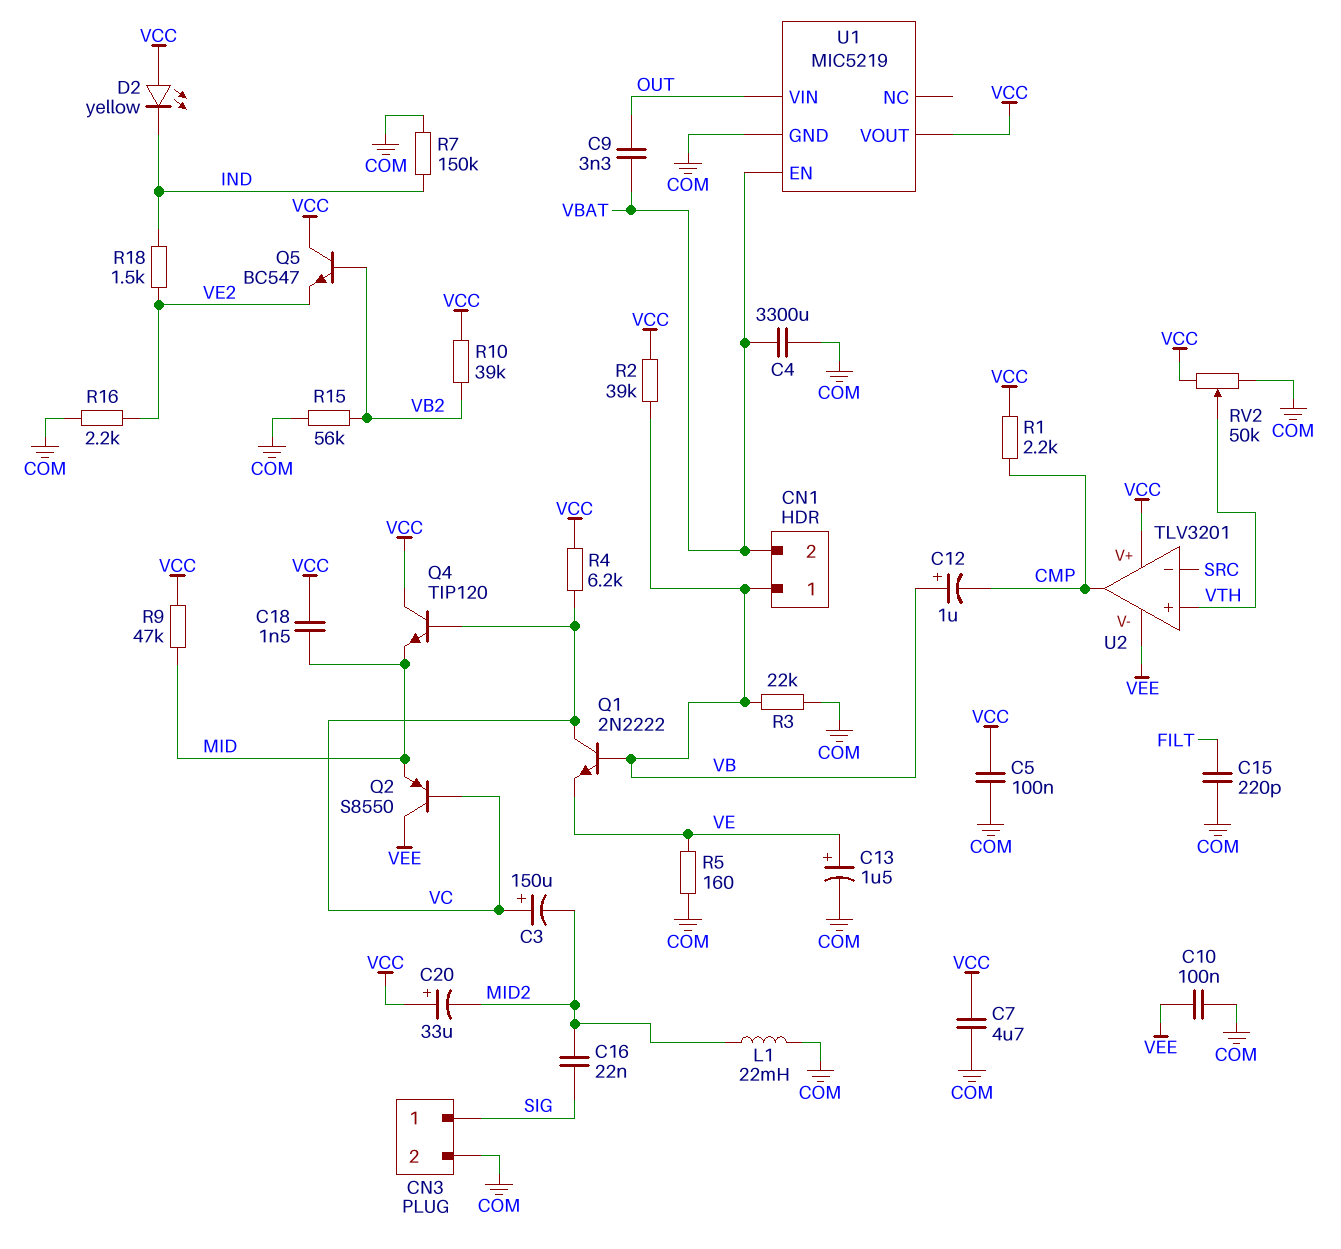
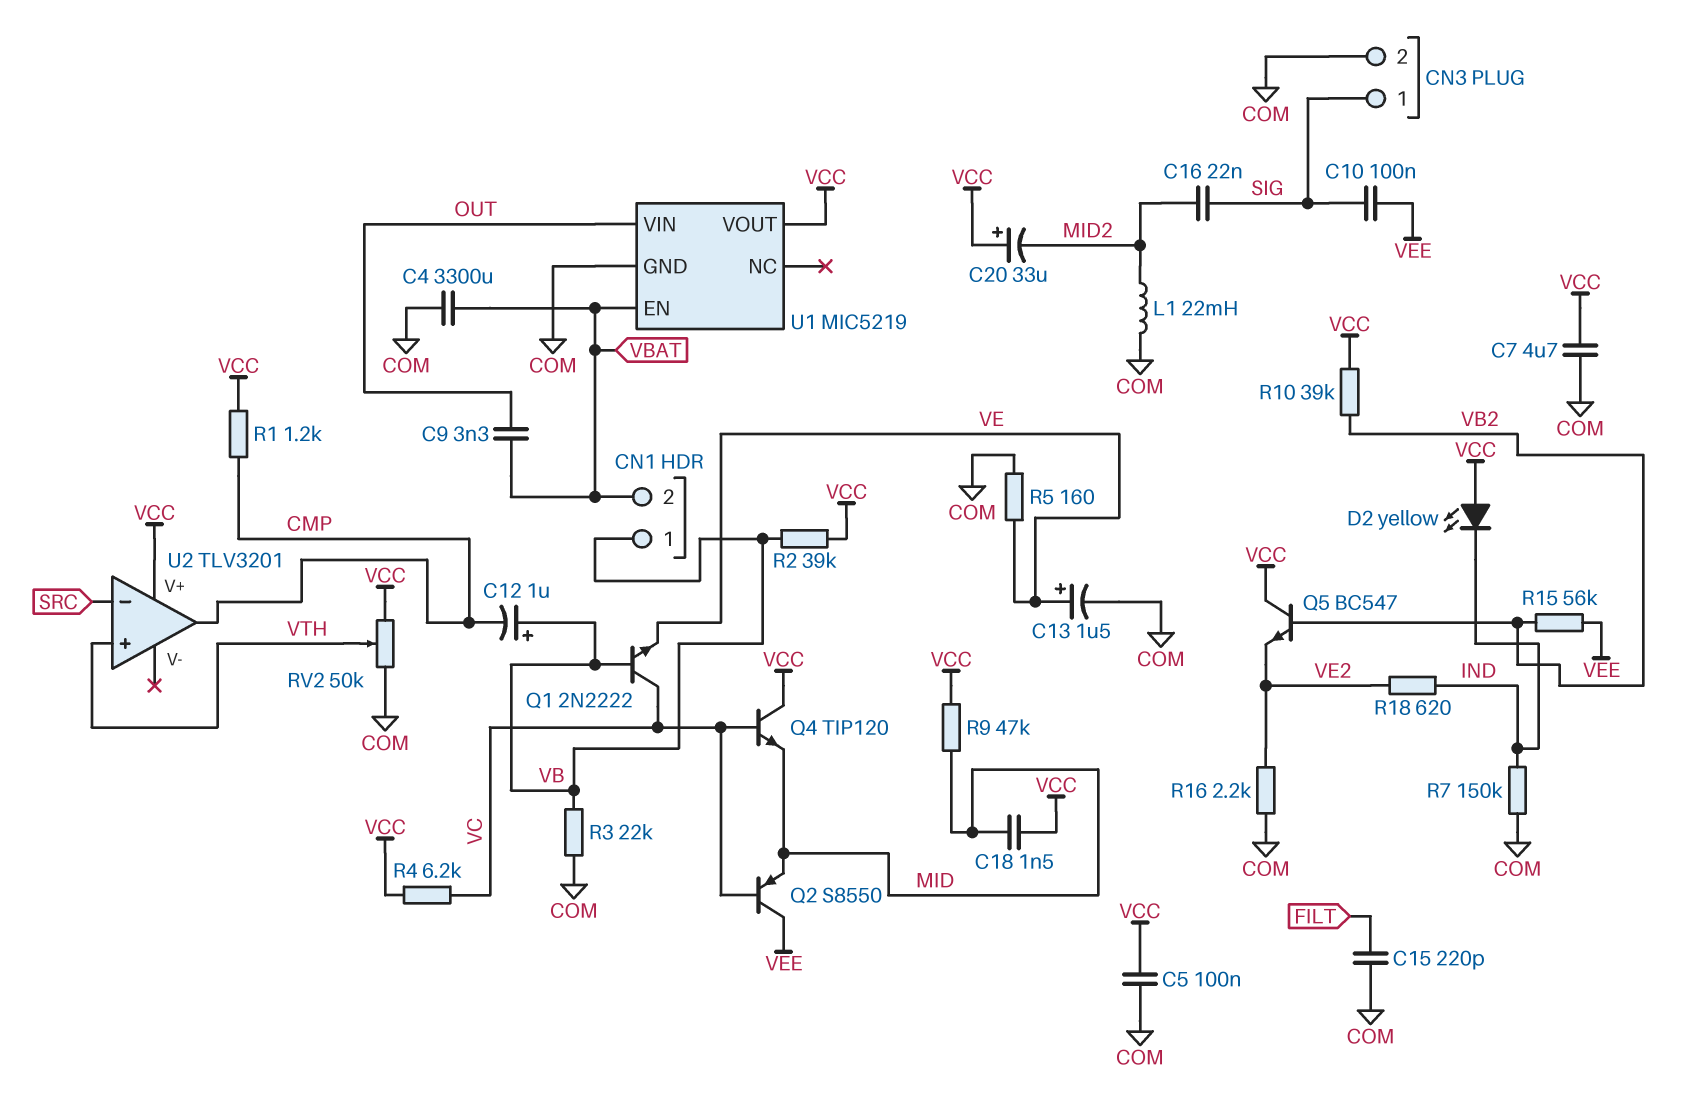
C3: 150uF (plus VC, minus MID2) -> none
C10: 100nF (COM, VEE) -> 100nF (SIG, VEE)
R1: 2.2k (CMP, VCC) -> 1.2k (CMP, VCC)
R15: 56k (COM, VB2) -> 56k (VB2, VEE)
R18: 1.5k (IND, VE2) -> 620 (IND, VE2)
U2 pin V-: VEE -> none

